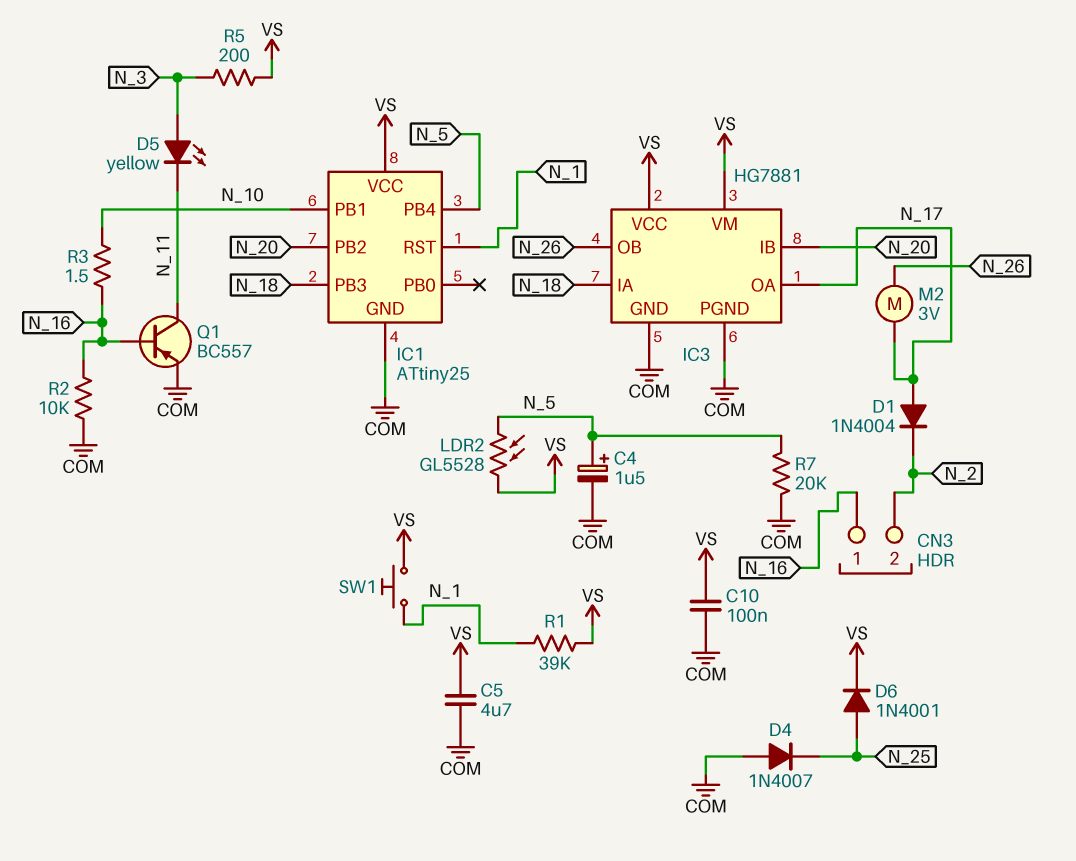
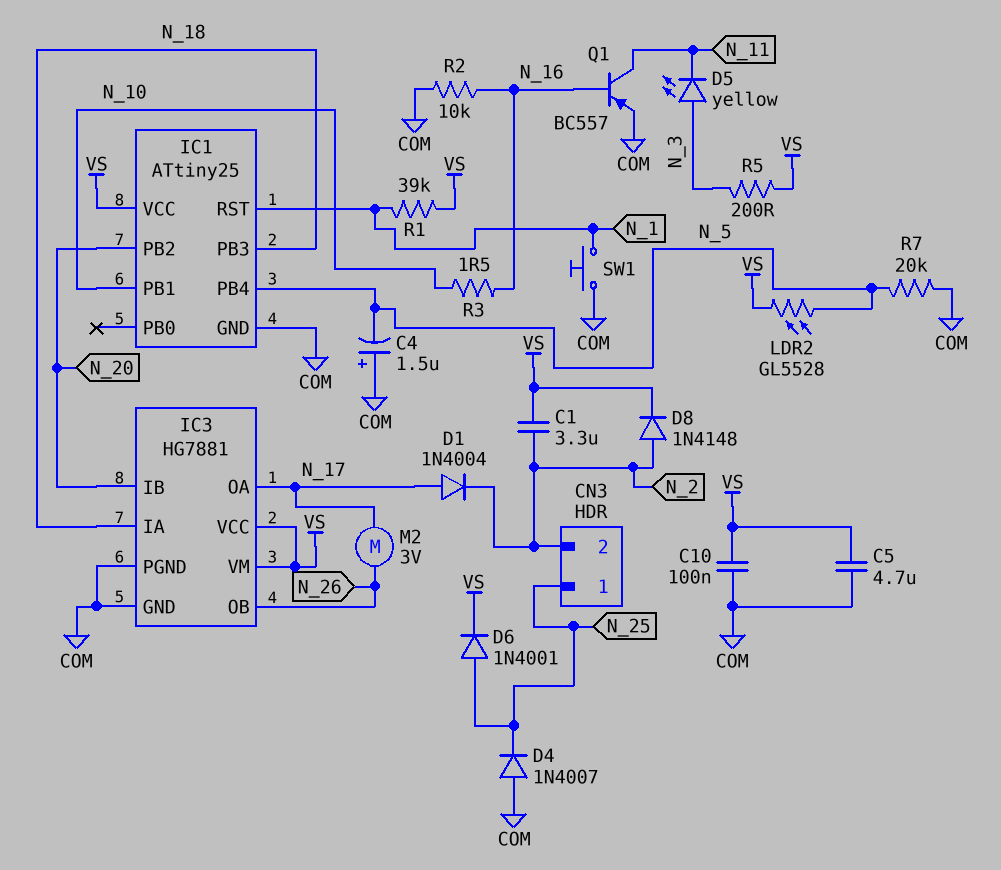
C1: none -> 3.3uF (N_2, VS)
C4: 1.5uF (plus N_5, minus COM) -> 1.5uF (plus COM, minus N_5)
CN3 pin 1: N_16 -> N_25
D8: none -> diode 1N4148 (A N_2, K VS)
SW1: button (N_1, VS) -> button (COM, N_1)

